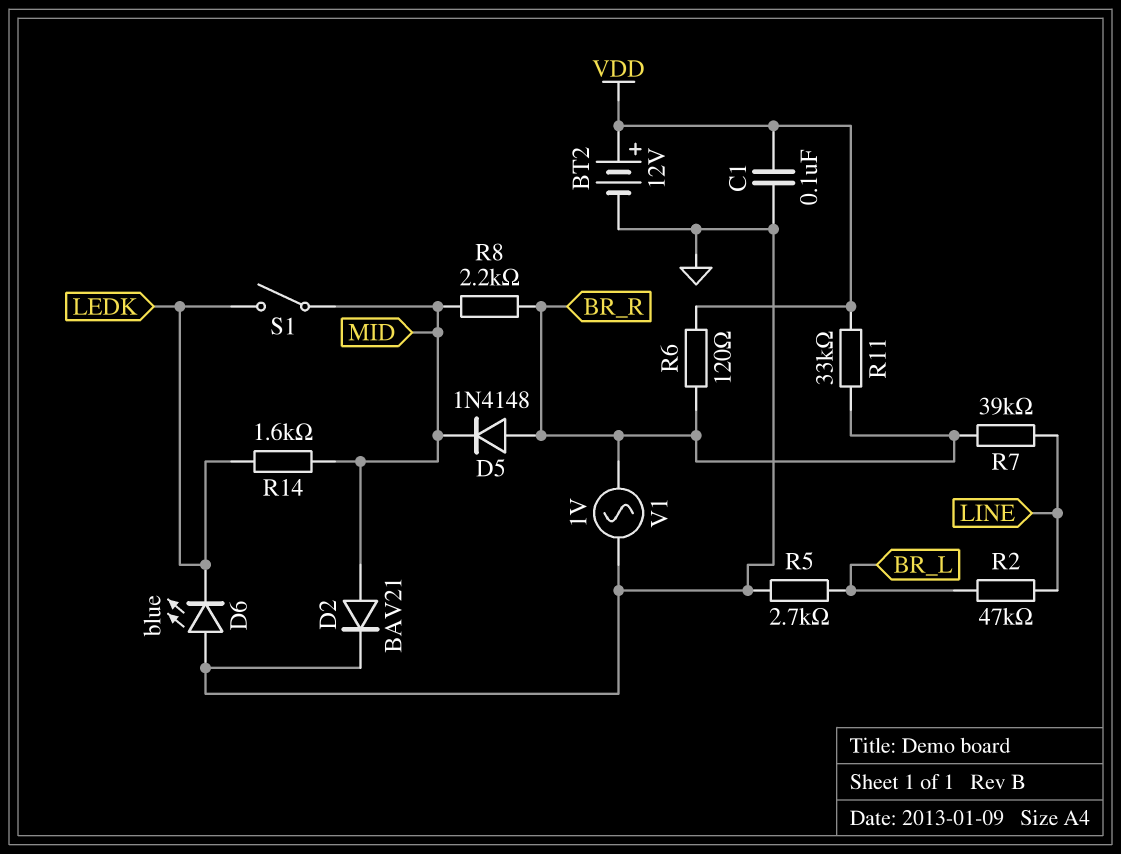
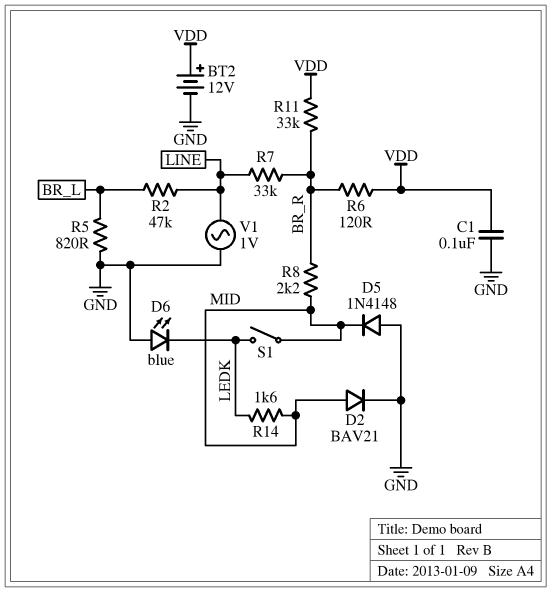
D5: diode 1N4148 (A BR_R, K MID) -> diode 1N4148 (A GND, K MID)
R5: 2.7k (BR_L, GND) -> 820 (BR_L, GND)
R7: 39k (BR_R, LINE) -> 33k (BR_R, LINE)
V1: AC 1V (BR_R, GND) -> AC 1V (GND, LINE)

